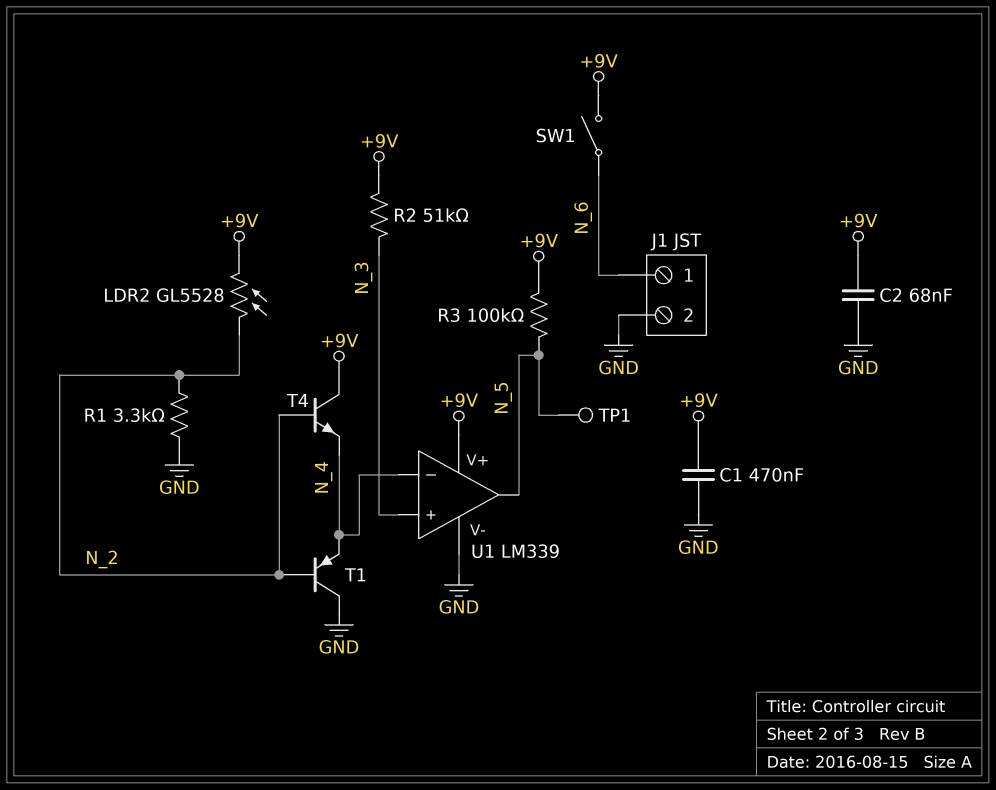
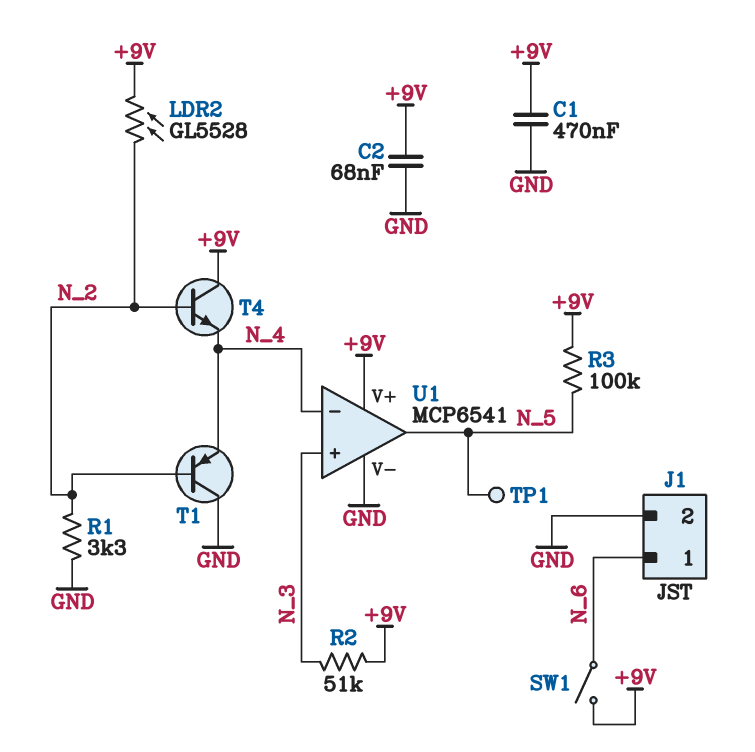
U1: LM339 -> MCP6541

